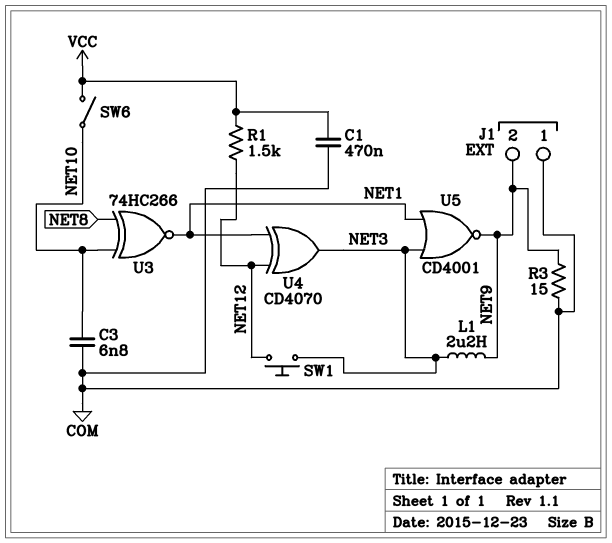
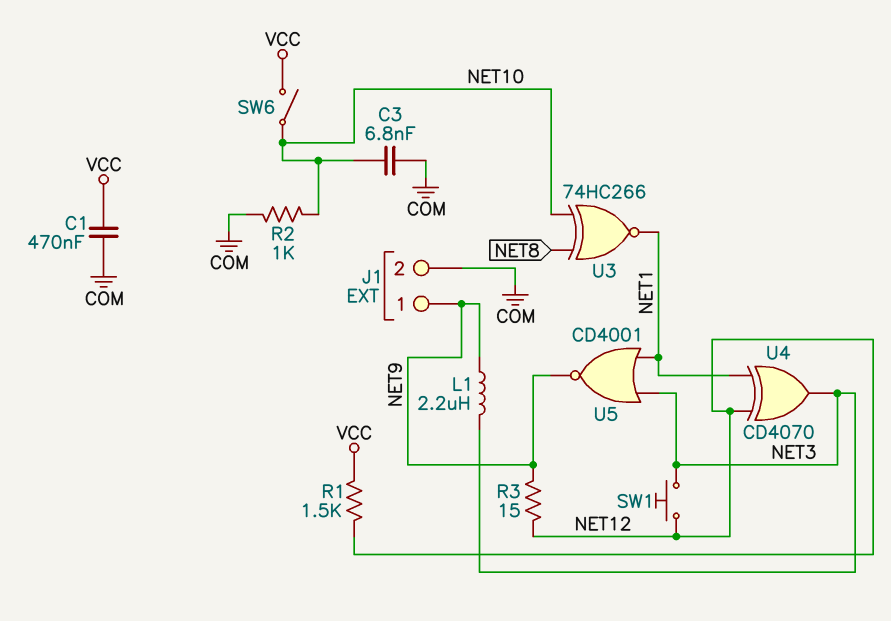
J1 pin 1: COM -> NET9
J1 pin 2: NET9 -> COM
R2: none -> 1k (COM, NET10)
R3: 15 (COM, NET9) -> 15 (NET9, NET12)

